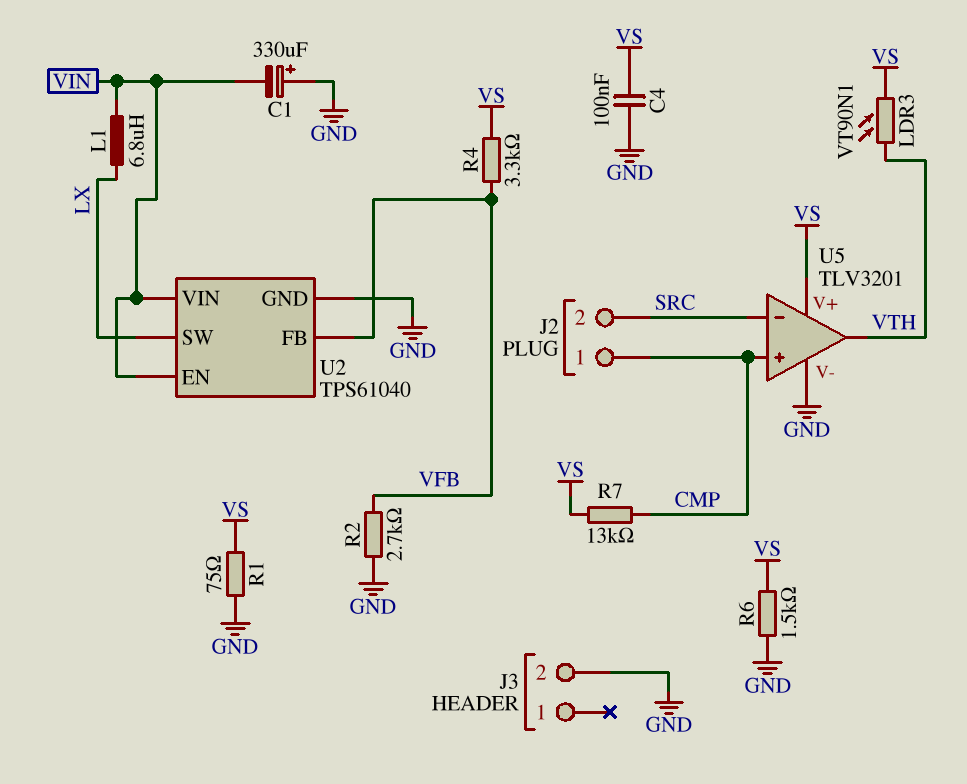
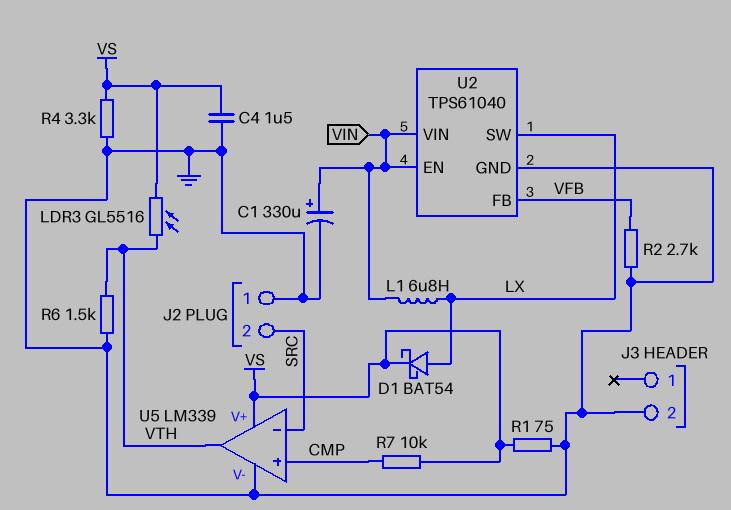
C1: 330uF (plus GND, minus VIN) -> 330uF (plus VIN, minus GND)
C4: 100nF (GND, VS) -> 1.5uF (GND, VS)
D1: none -> schottky BAT54 (A LX, K VS)
J2 pin 1: CMP -> GND
LDR3: VT90N1 (VS, VTH) -> GL5516 (VS, VTH)
R4: 3.3k (VFB, VS) -> 3.3k (GND, VS)
R6: 1.5k (GND, VS) -> 1.5k (GND, VTH)
R7: 13k (CMP, VS) -> 10k (CMP, VS)
U5: TLV3201 -> LM339

